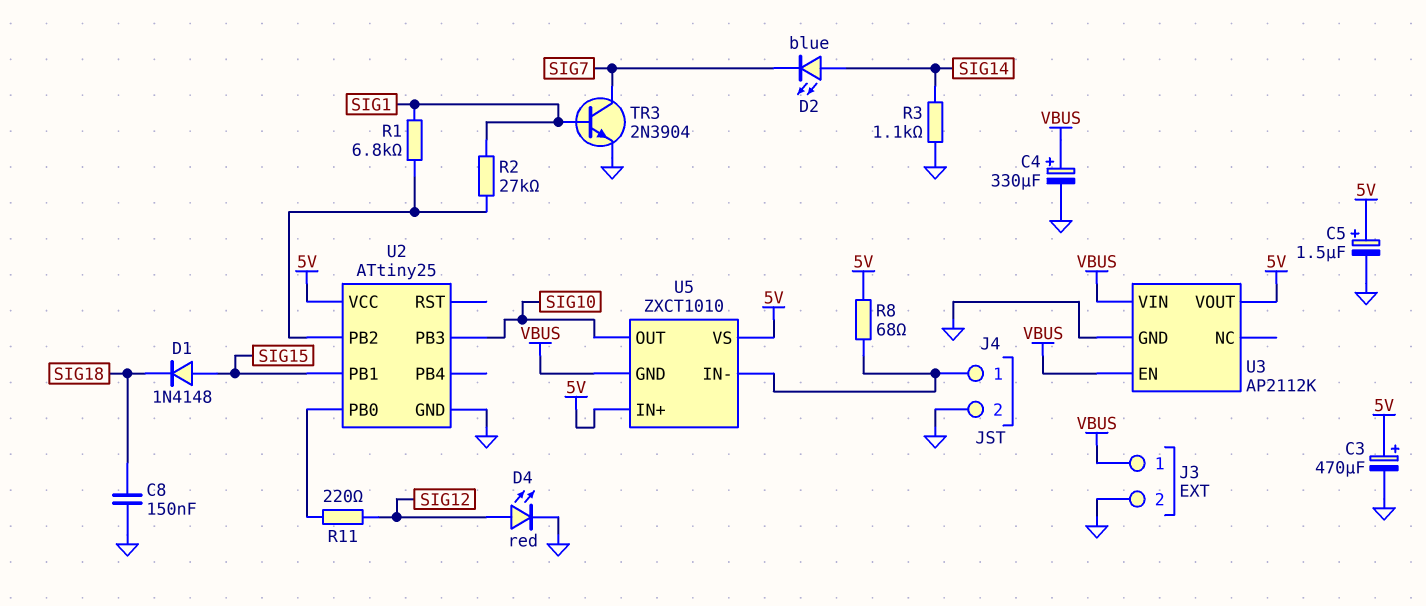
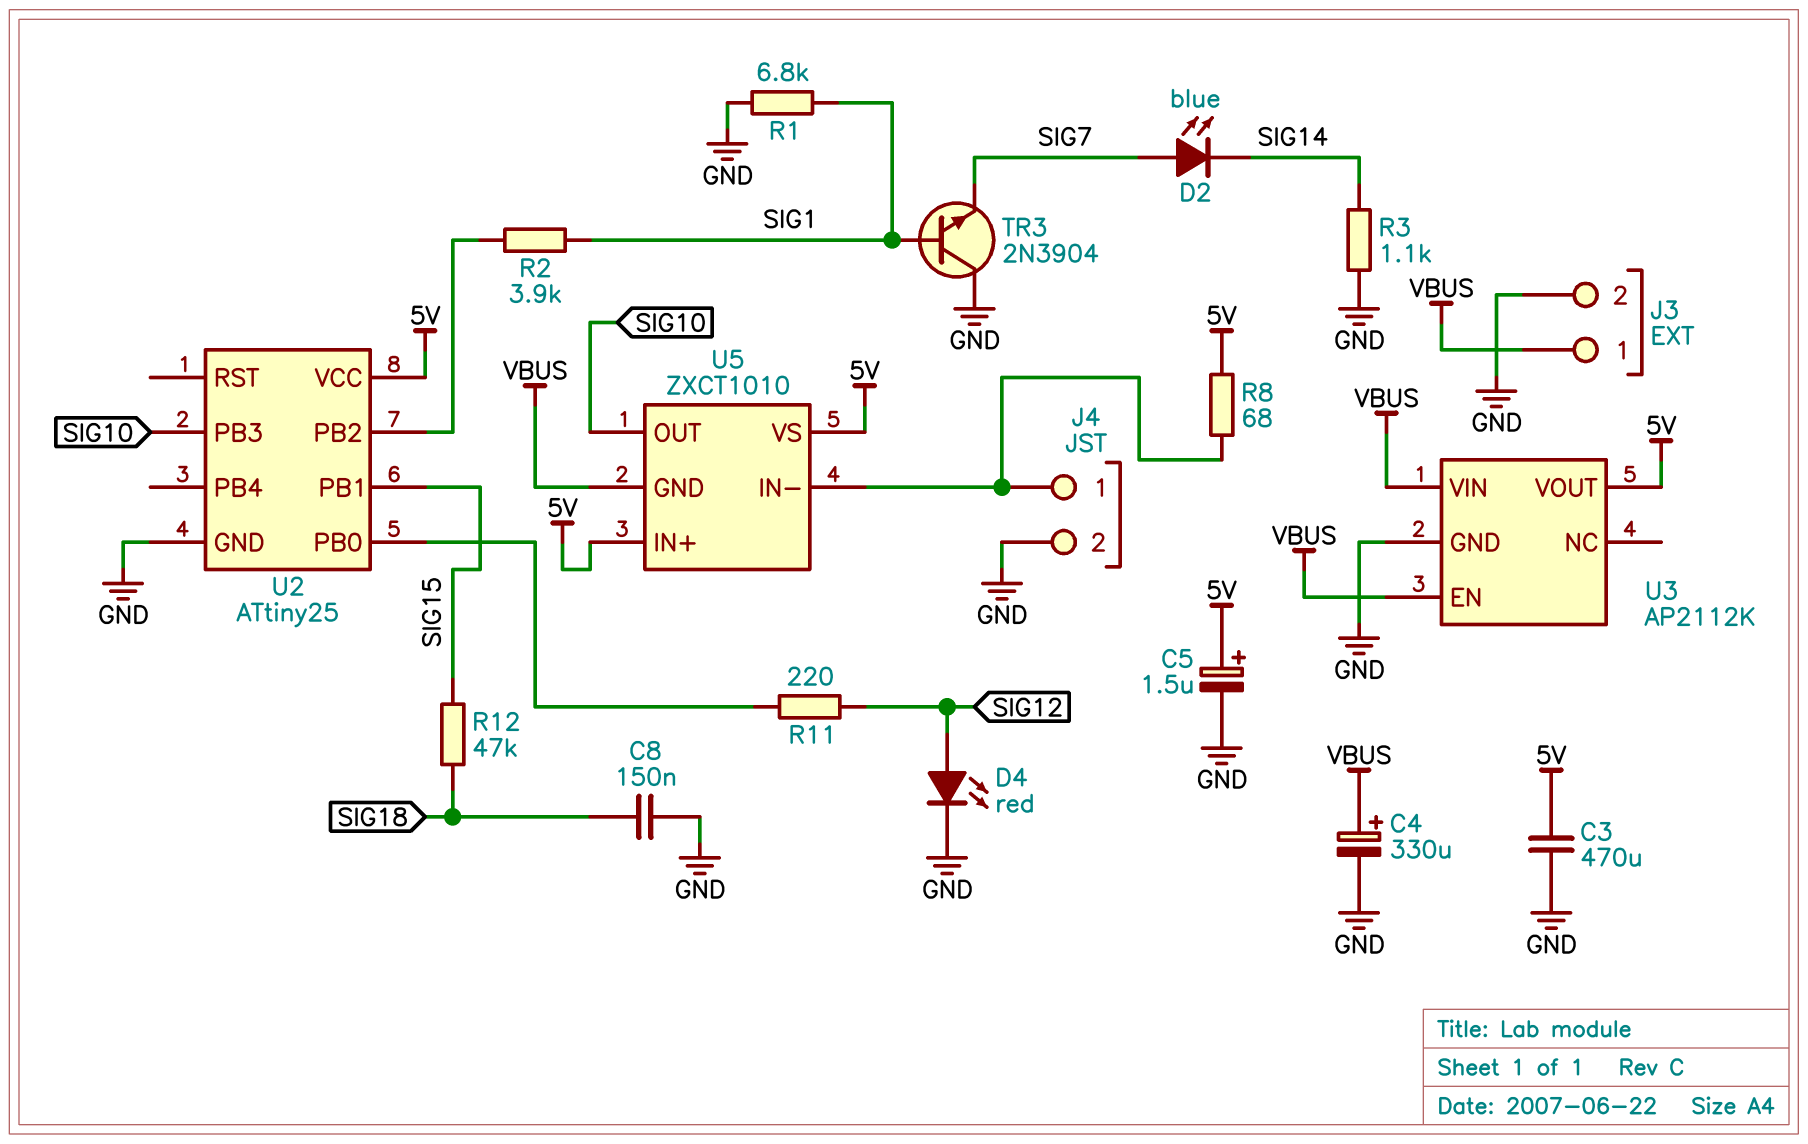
C3: 470uF (plus 5V, minus GND) -> 470uF (5V, GND)
D1: diode 1N4148 (A SIG15, K SIG18) -> none
D2: LED blue (A SIG14, K SIG7) -> LED blue (A SIG7, K SIG14)
R1: 6.8k (SIG1, U2/PB2) -> 6.8k (GND, SIG1)
R2: 27k (SIG1, U2/PB2) -> 3.9k (SIG1, U2/PB2)
R12: none -> 47k (SIG15, SIG18)
TR3: NPN 2N3904 (B SIG1, C SIG7, E GND) -> NPN 2N3904 (B SIG1, C GND, E SIG7)

